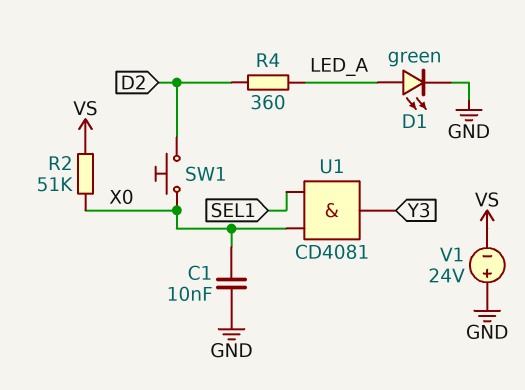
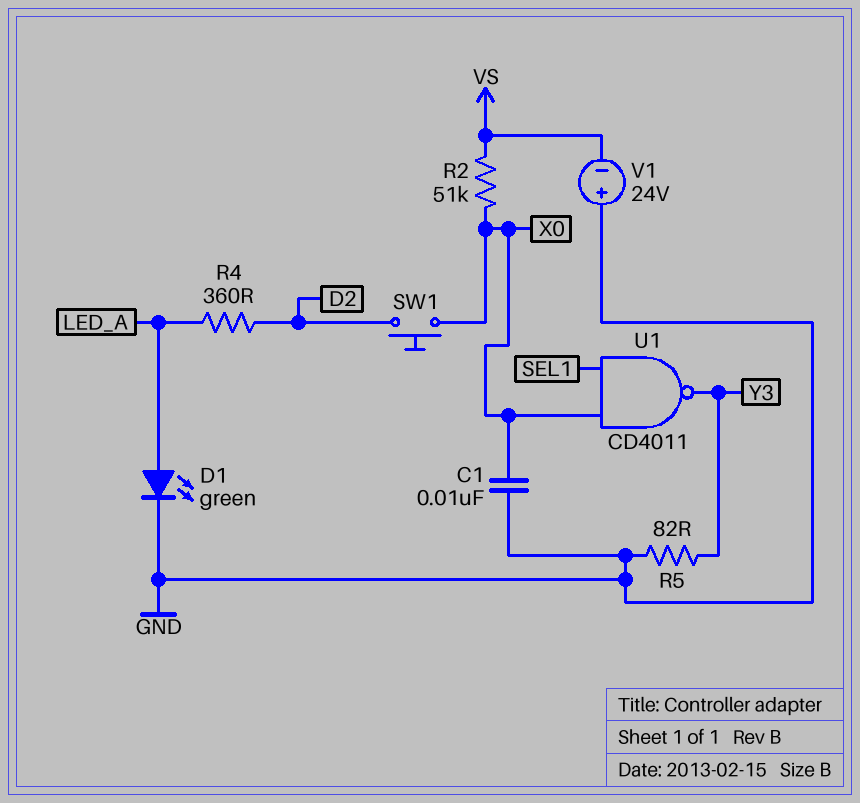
R5: none -> 82 (GND, Y3)
U1: AND CD4081 (in SEL1, in X0, out Y3) -> NAND CD4011 (in SEL1, in X0, out Y3)

